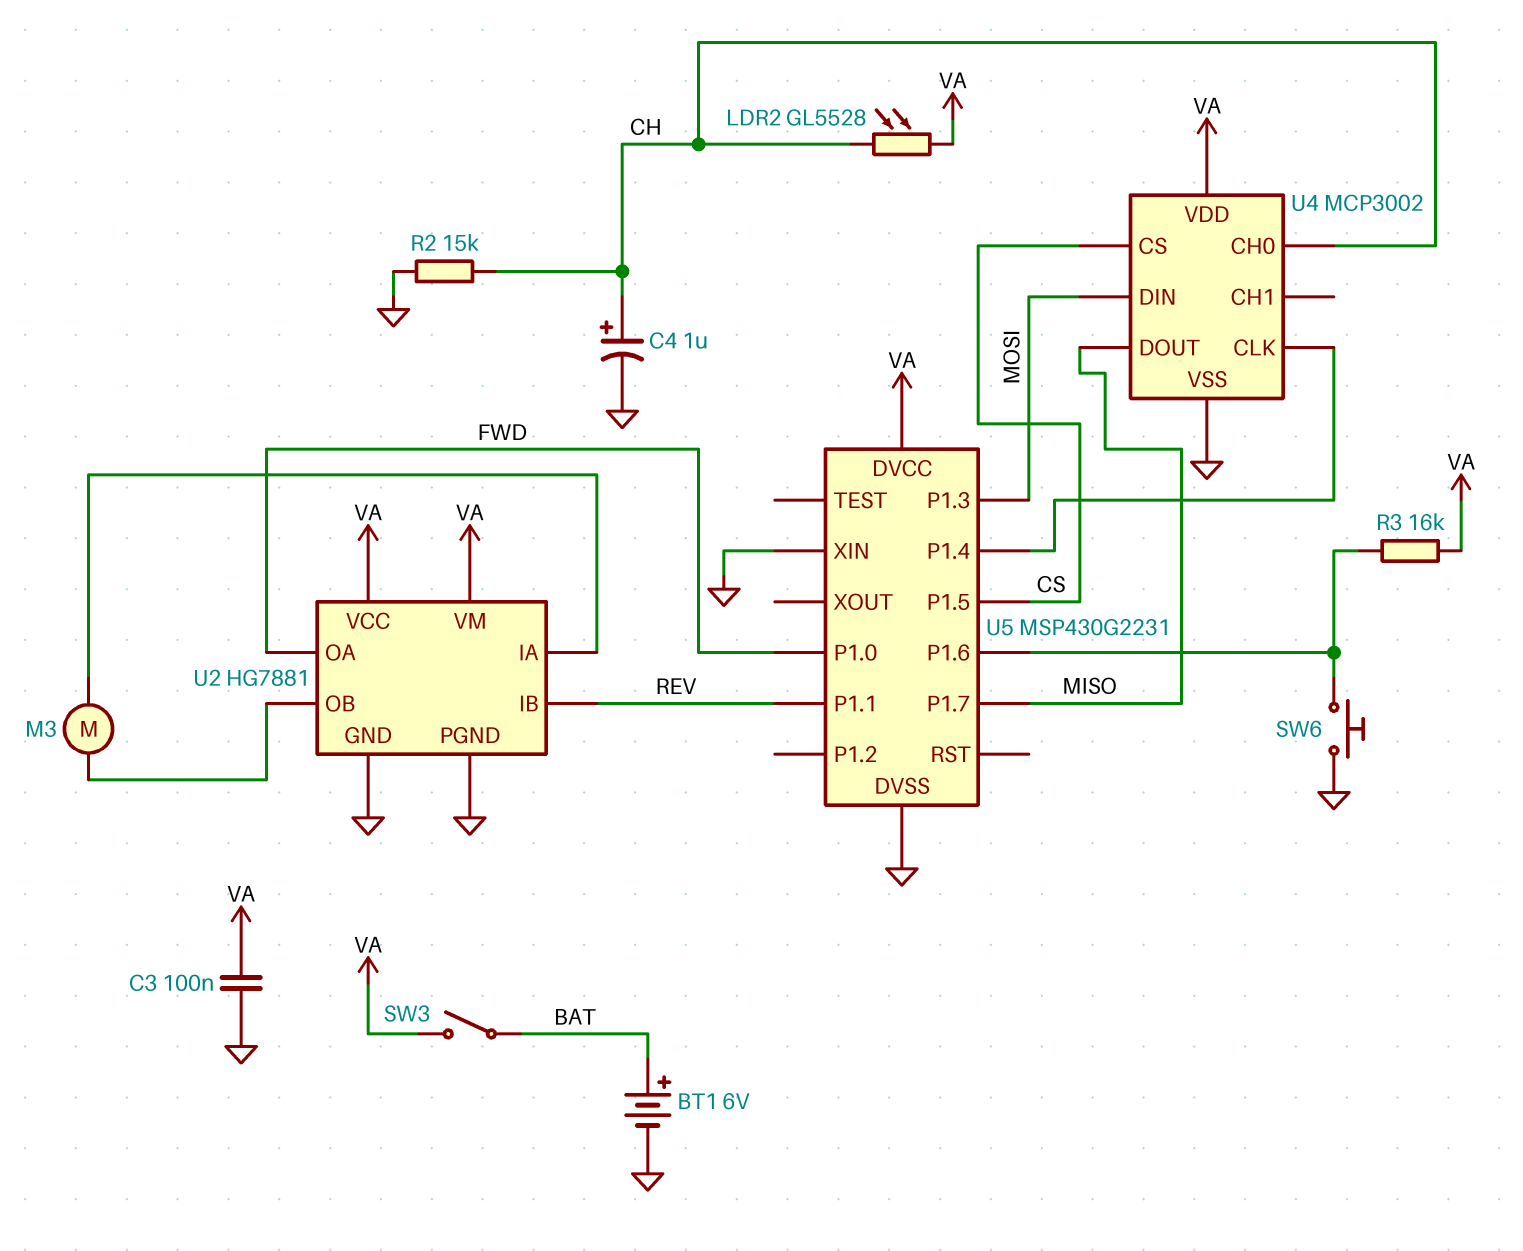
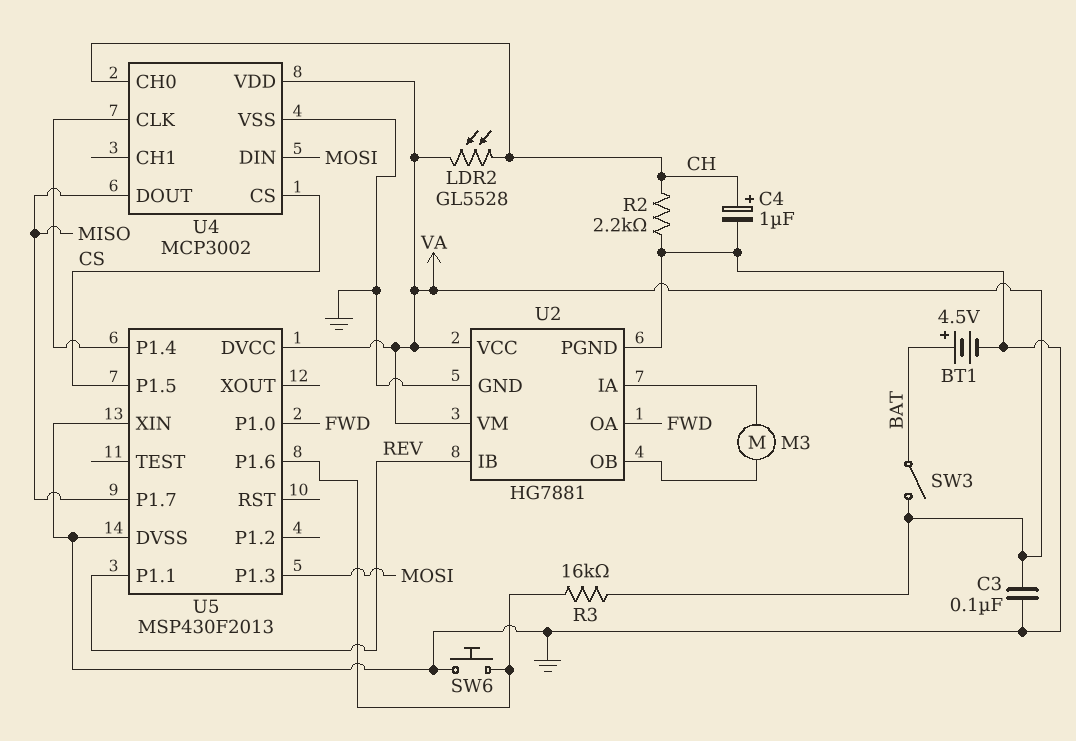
BT1: 6V (plus BAT, minus GND) -> 4.5V (plus BAT, minus GND)
R2: 15k (CH, GND) -> 2.2k (CH, GND)
U5: MSP430G2231 -> MSP430F2013

